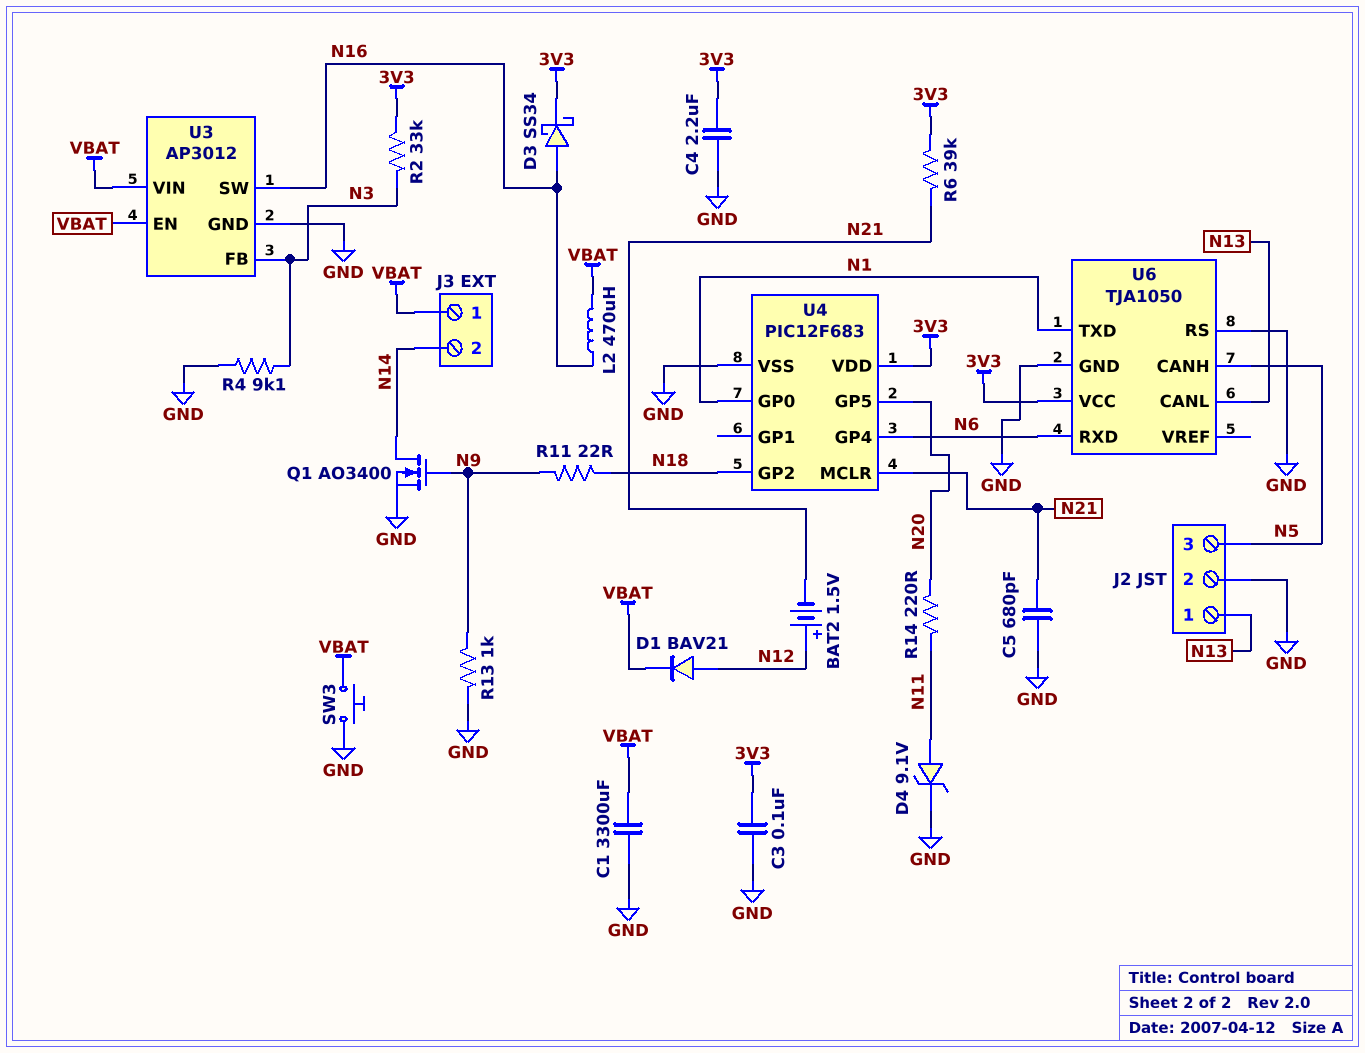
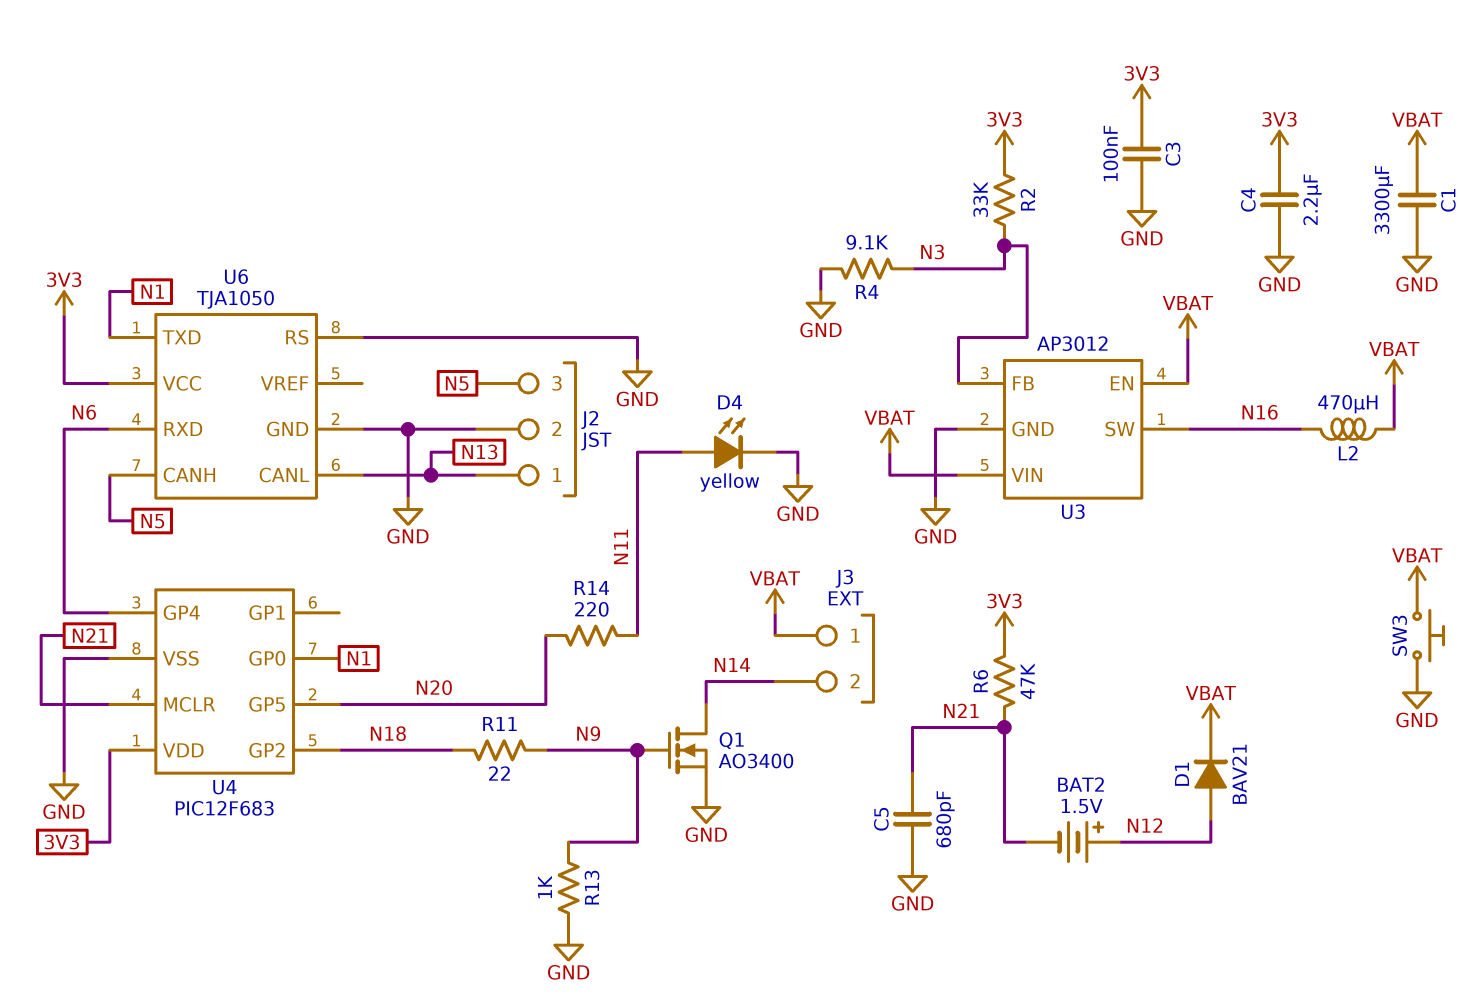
D3: schottky SS34 (A N16, K 3V3) -> none
D4: zener 9.1V (A N11, K GND) -> LED yellow (A N11, K GND)
R6: 39k (3V3, N21) -> 47k (3V3, N21)

